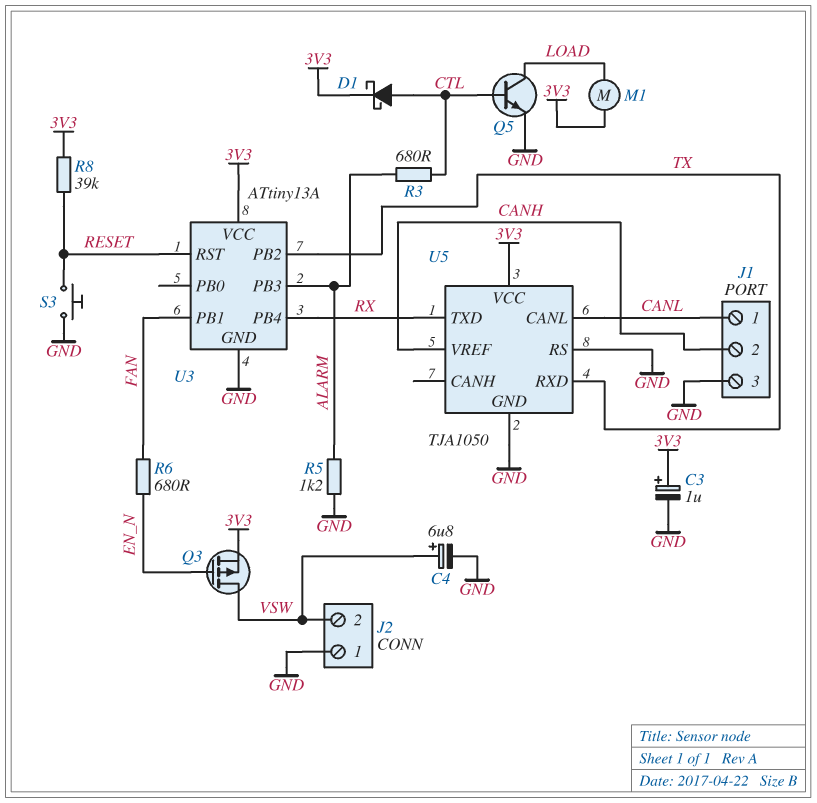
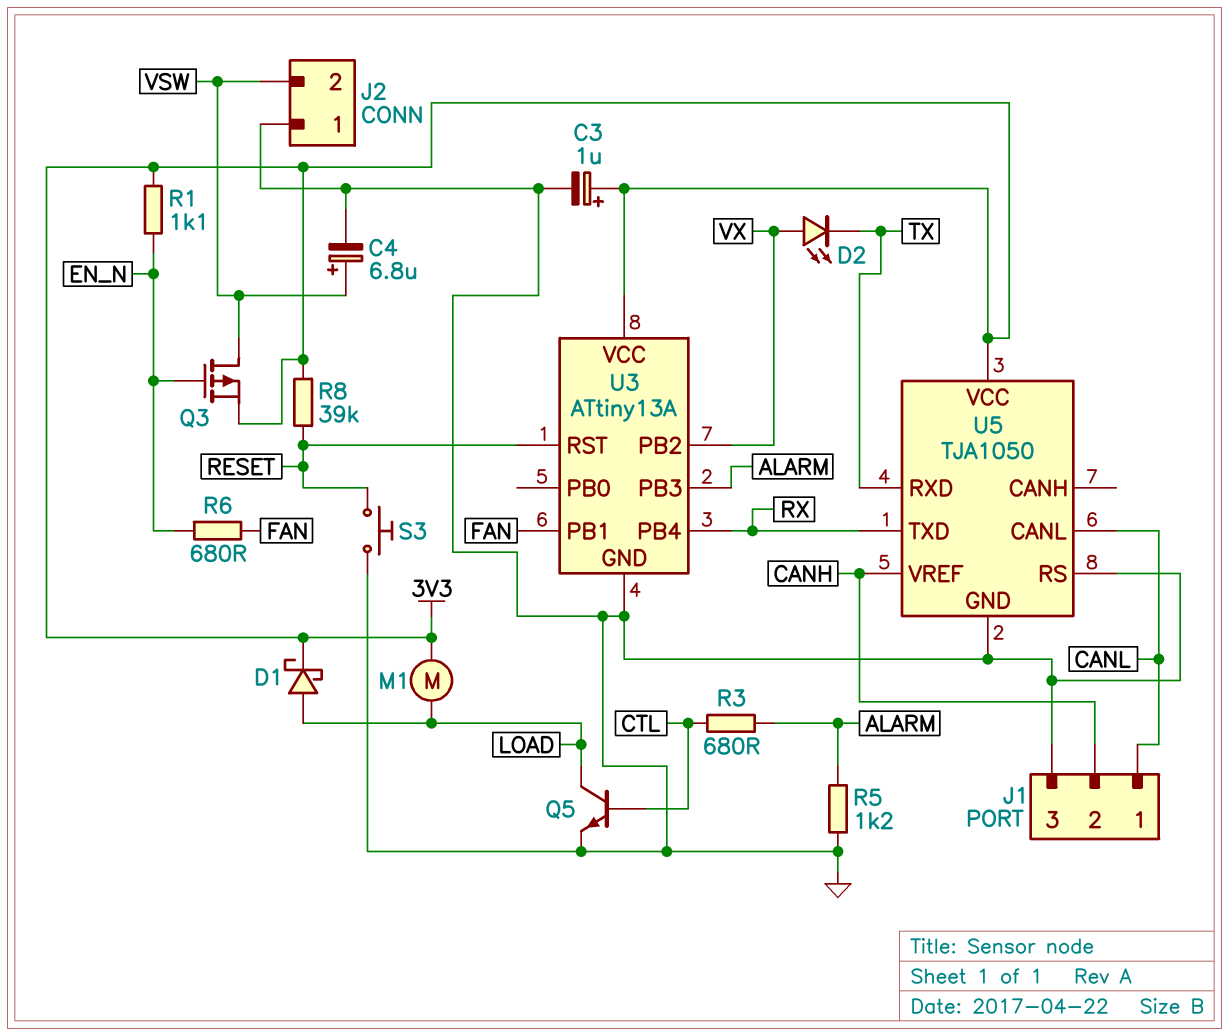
D1: schottky (A CTL, K 3V3) -> schottky (A LOAD, K 3V3)
D2: none -> LED (A VX, K TX)
R1: none -> 1.1k (3V3, EN_N)
U3 pin PB2: TX -> VX

